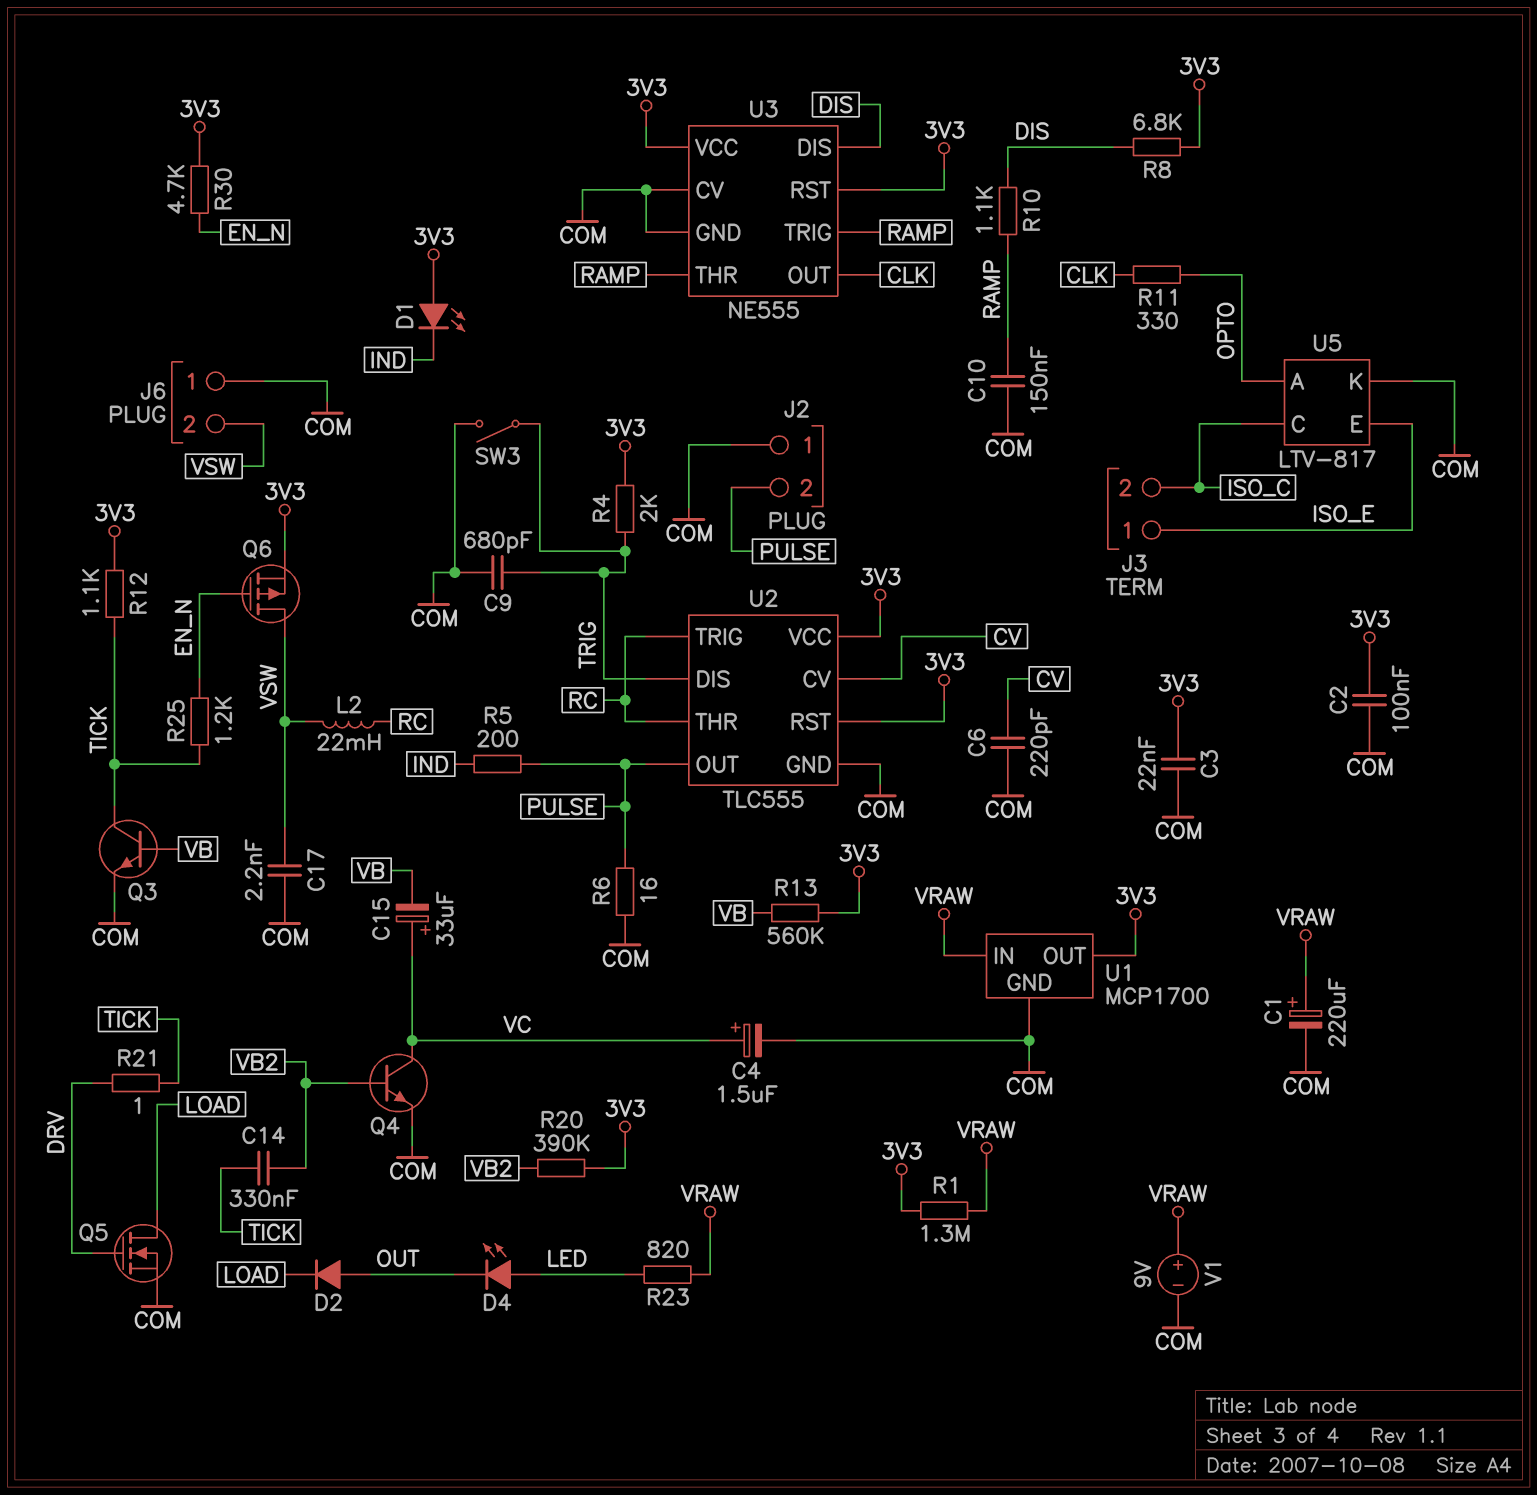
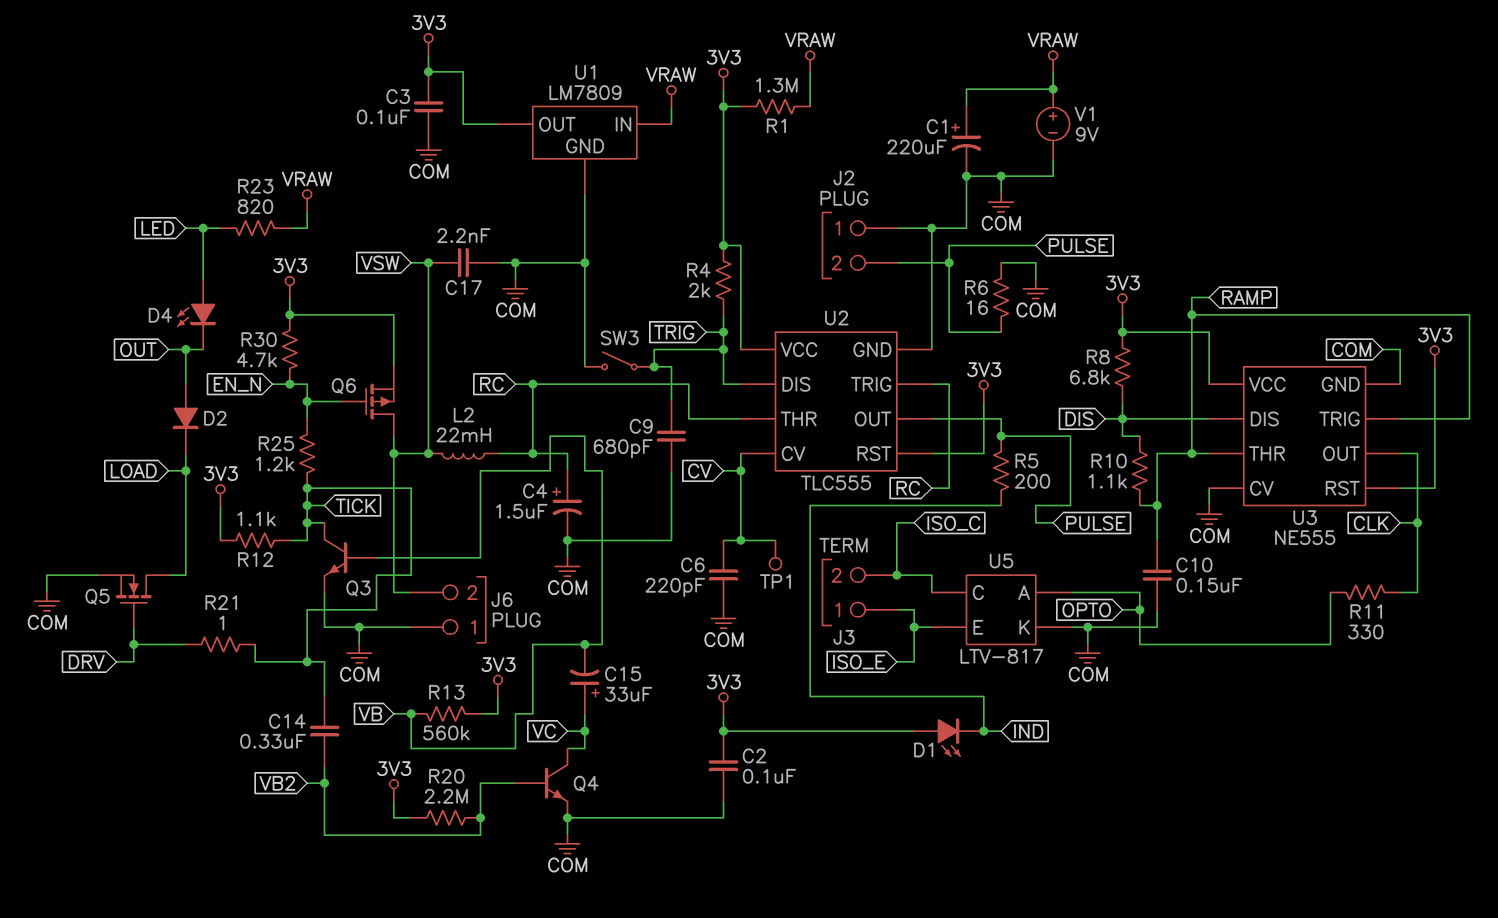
C3: 22nF (3V3, COM) -> 100nF (3V3, COM)
C4: 1.5uF (plus VC, minus COM) -> 1.5uF (plus RC, minus COM)
R20: 390k (3V3, VB2) -> 2.2M (3V3, VB2)
TP1: none -> test point (CV)
U1: MCP1700 -> LM7809

